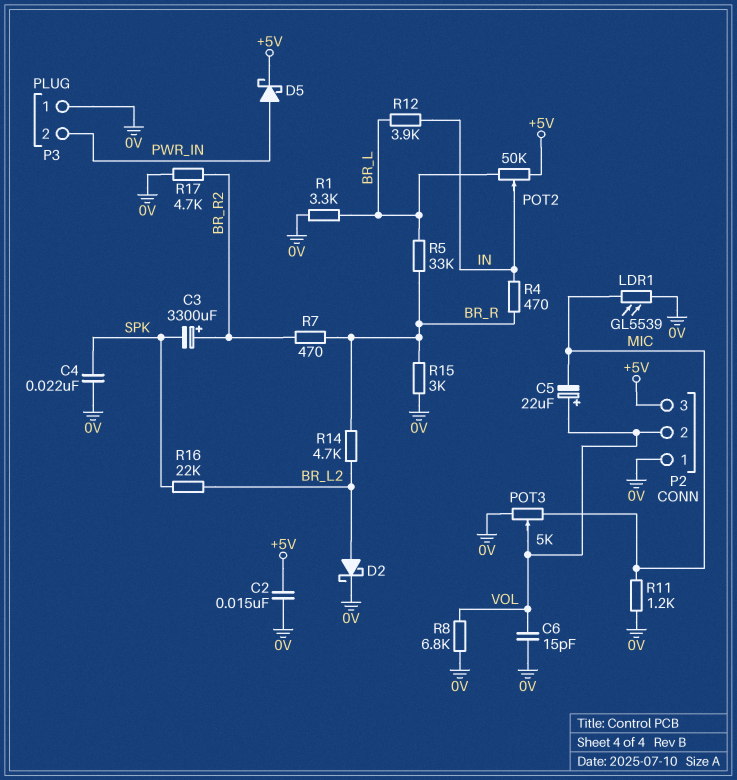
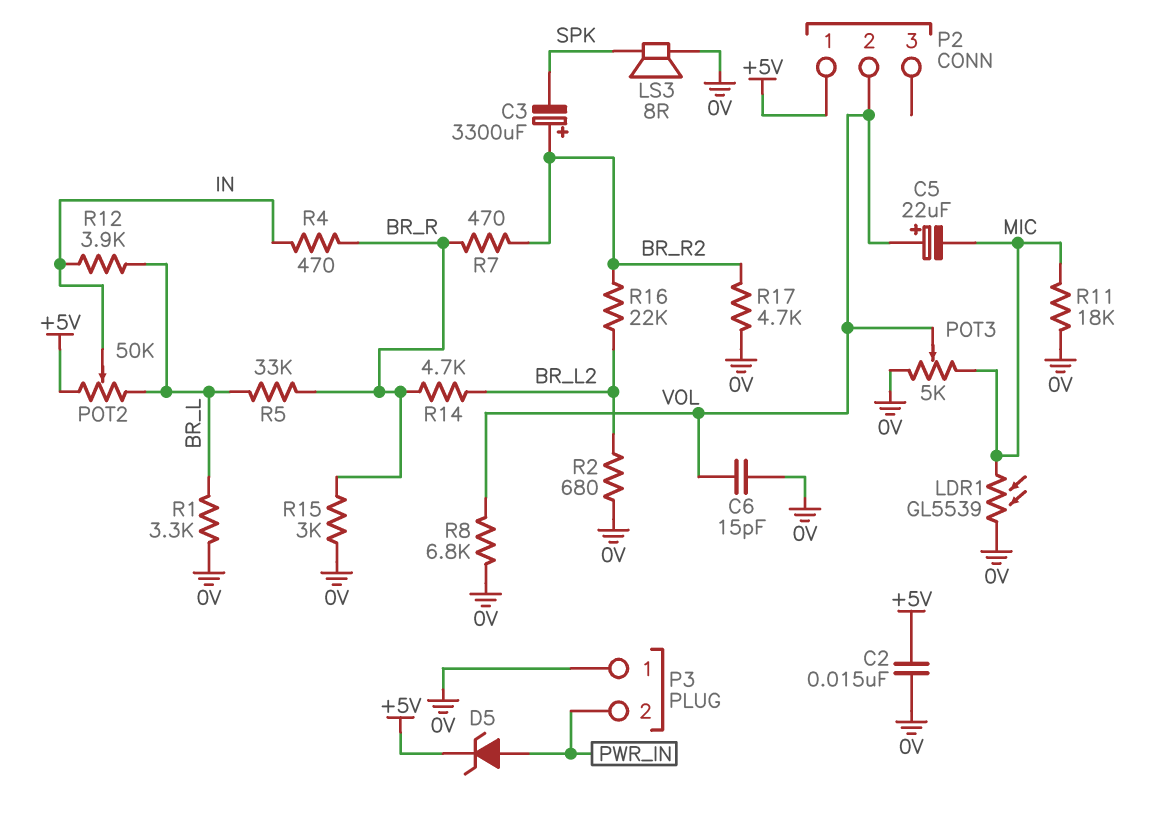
C4: 22nF (0V, SPK) -> none
D2: schottky (A BR_L2, K 0V) -> none
D5: schottky (A PWR_IN, K +5V) -> zener (A PWR_IN, K +5V)
LS3: none -> speaker 8R (0V, SPK)
P2 pin 1: 0V -> +5V
P2 pin 3: +5V -> none
R2: none -> 680 (0V, BR_L2)
R11: 1.2k (0V, MIC) -> 18k (0V, MIC)
R16: 22k (BR_L2, SPK) -> 22k (BR_L2, BR_R2)

